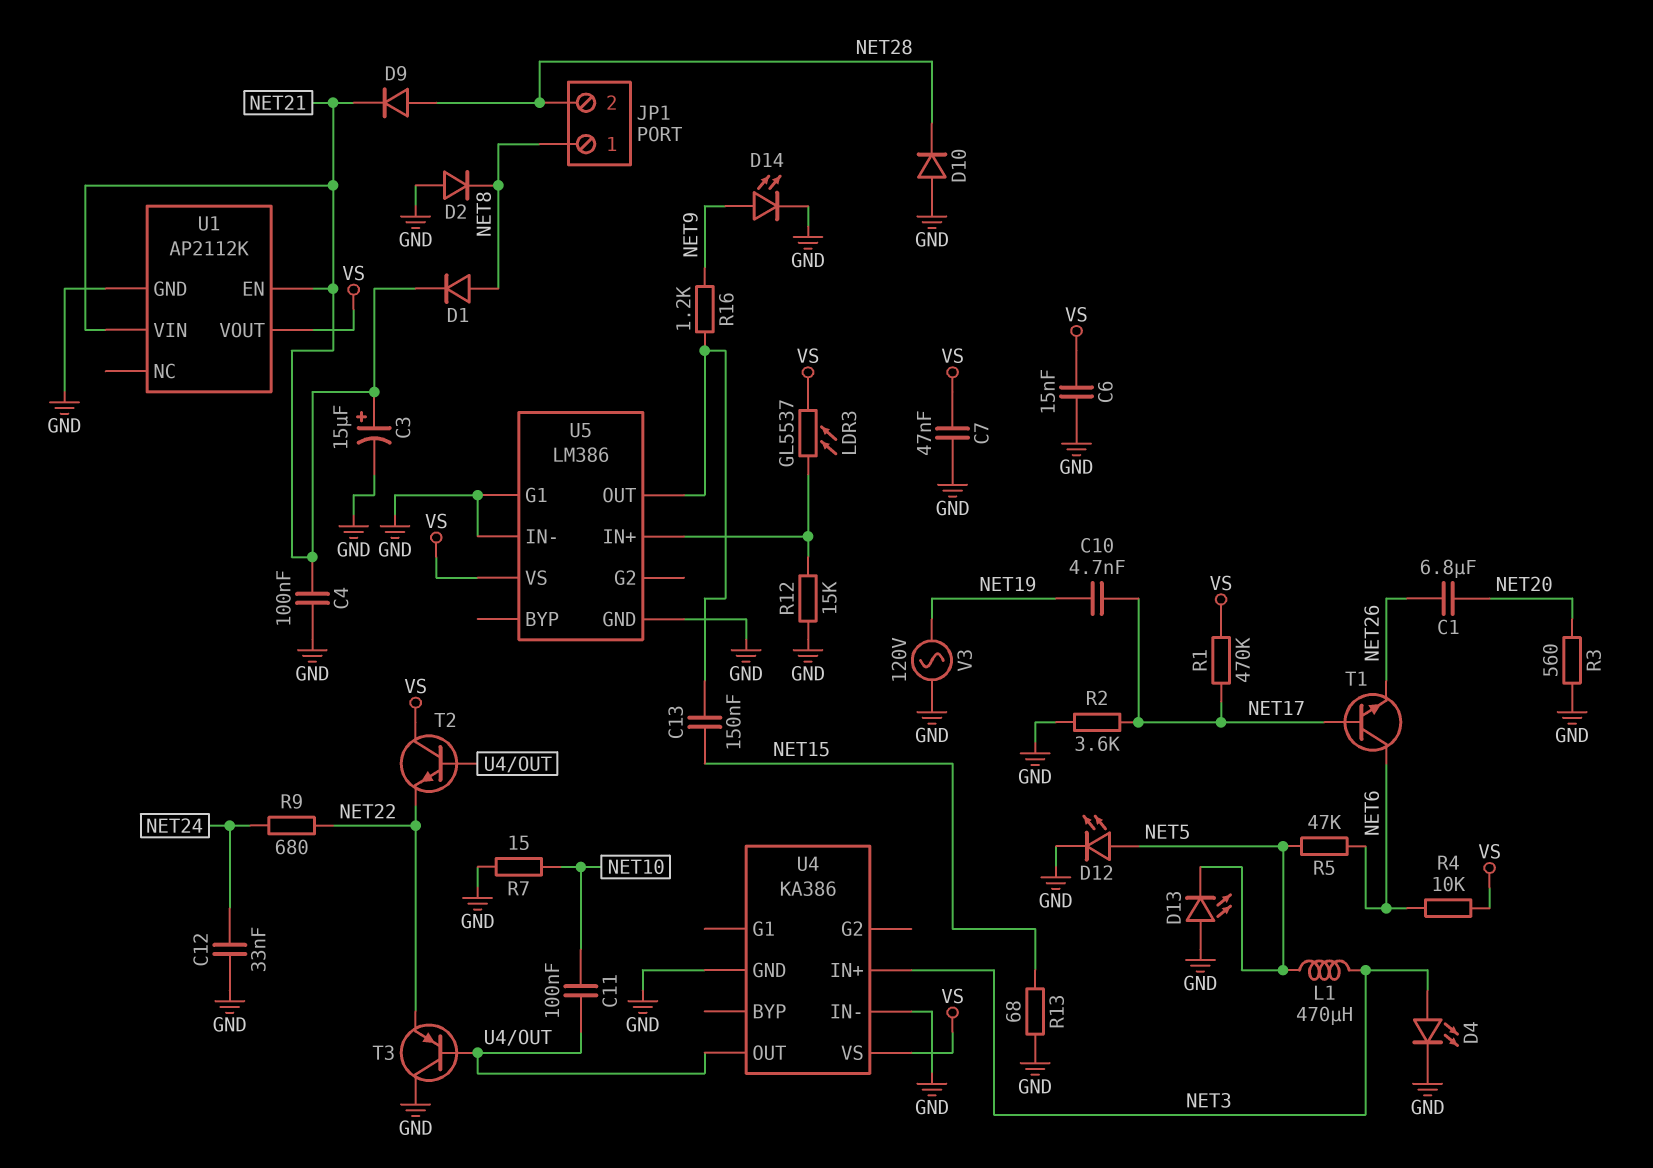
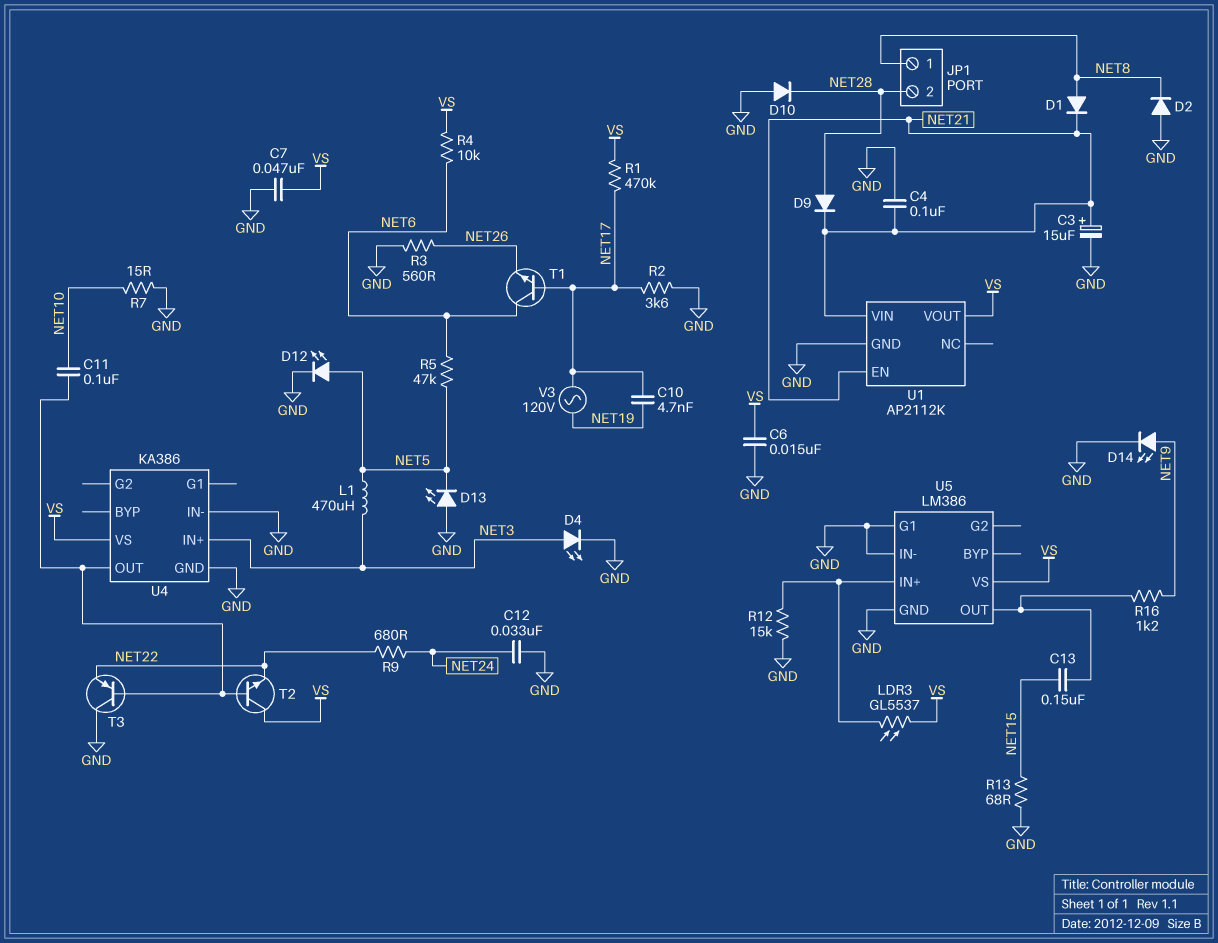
C1: 6.8uF (NET20, NET26) -> none
R3: 560 (GND, NET20) -> 560 (GND, NET26)
V3: AC 120V (GND, NET19) -> AC 120V (NET17, NET19)

